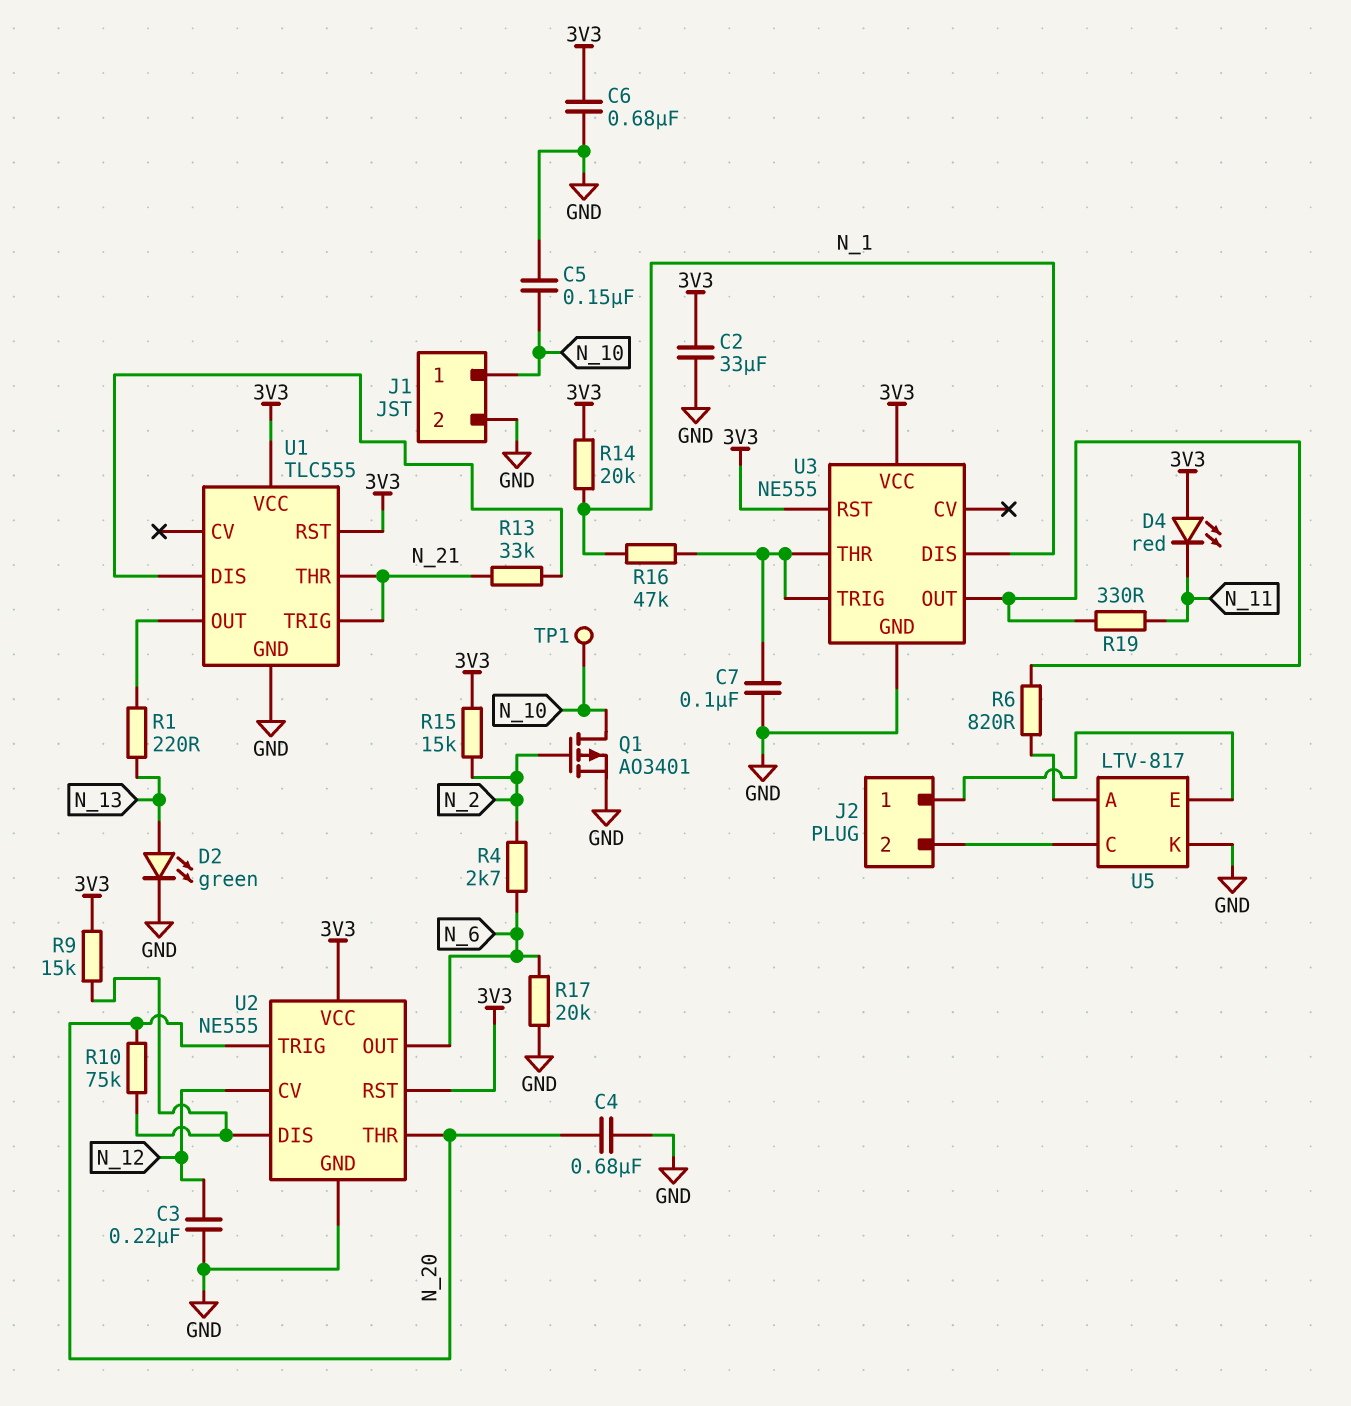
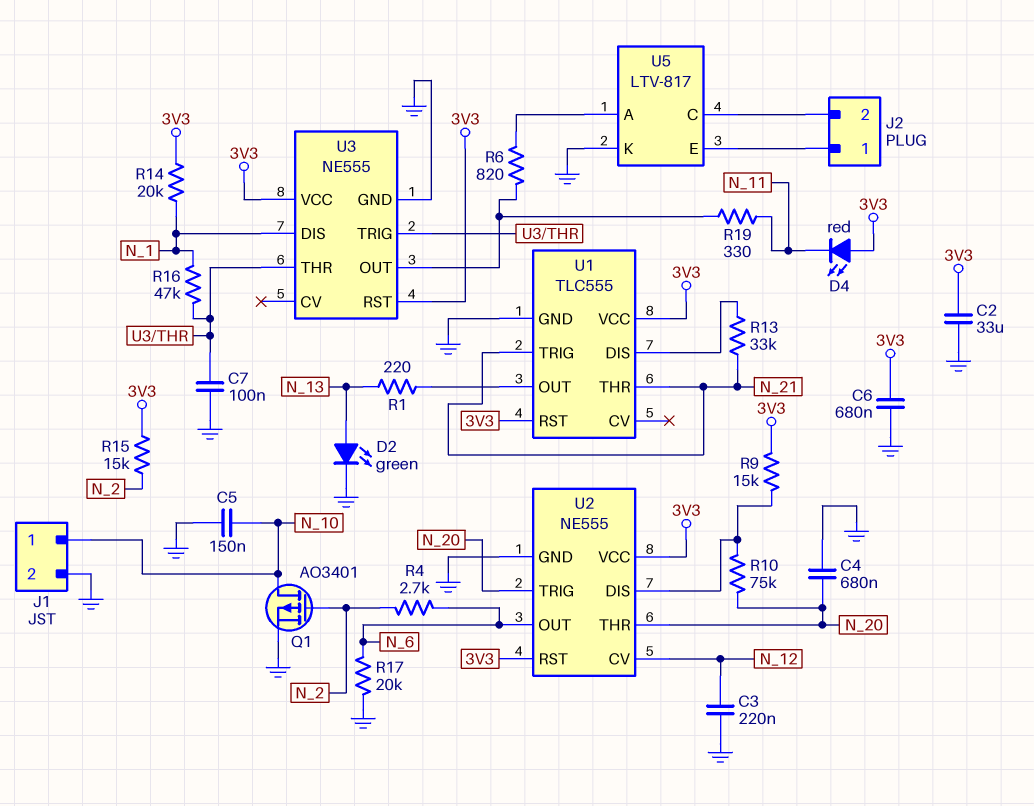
TP1: test point (N_10) -> none

